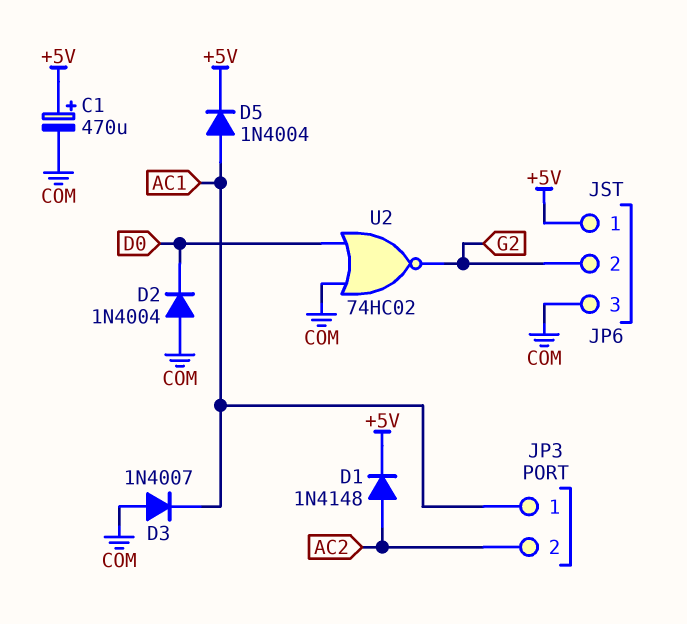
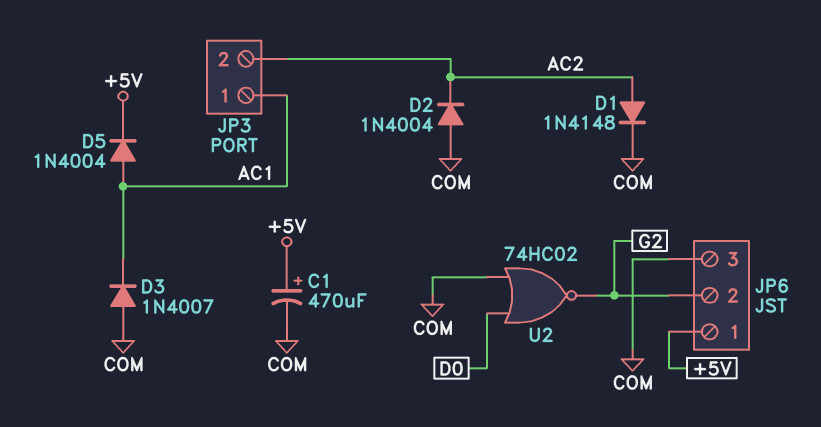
D1: diode 1N4148 (A AC2, K +5V) -> diode 1N4148 (A AC2, K COM)
D2: diode 1N4004 (A COM, K D0) -> diode 1N4004 (A COM, K AC2)

